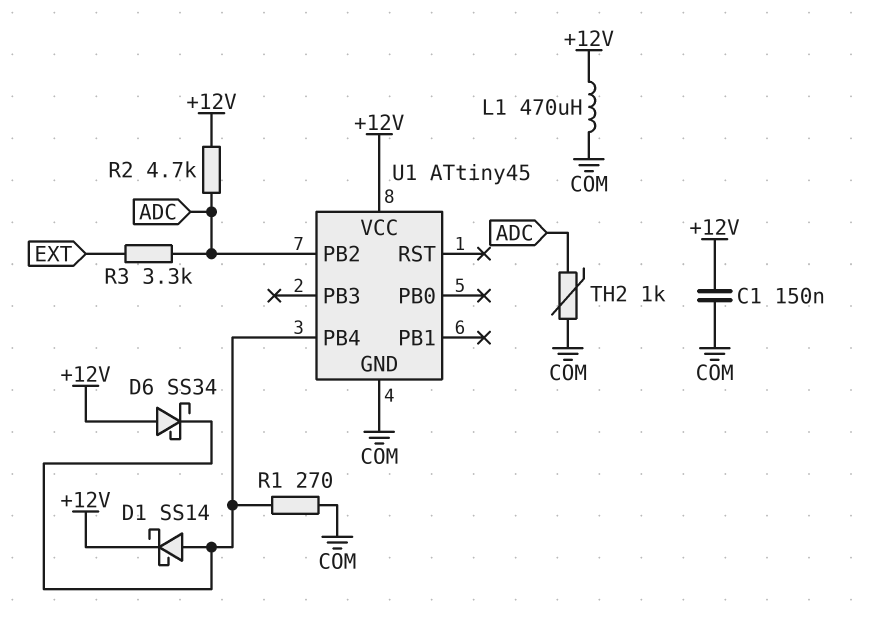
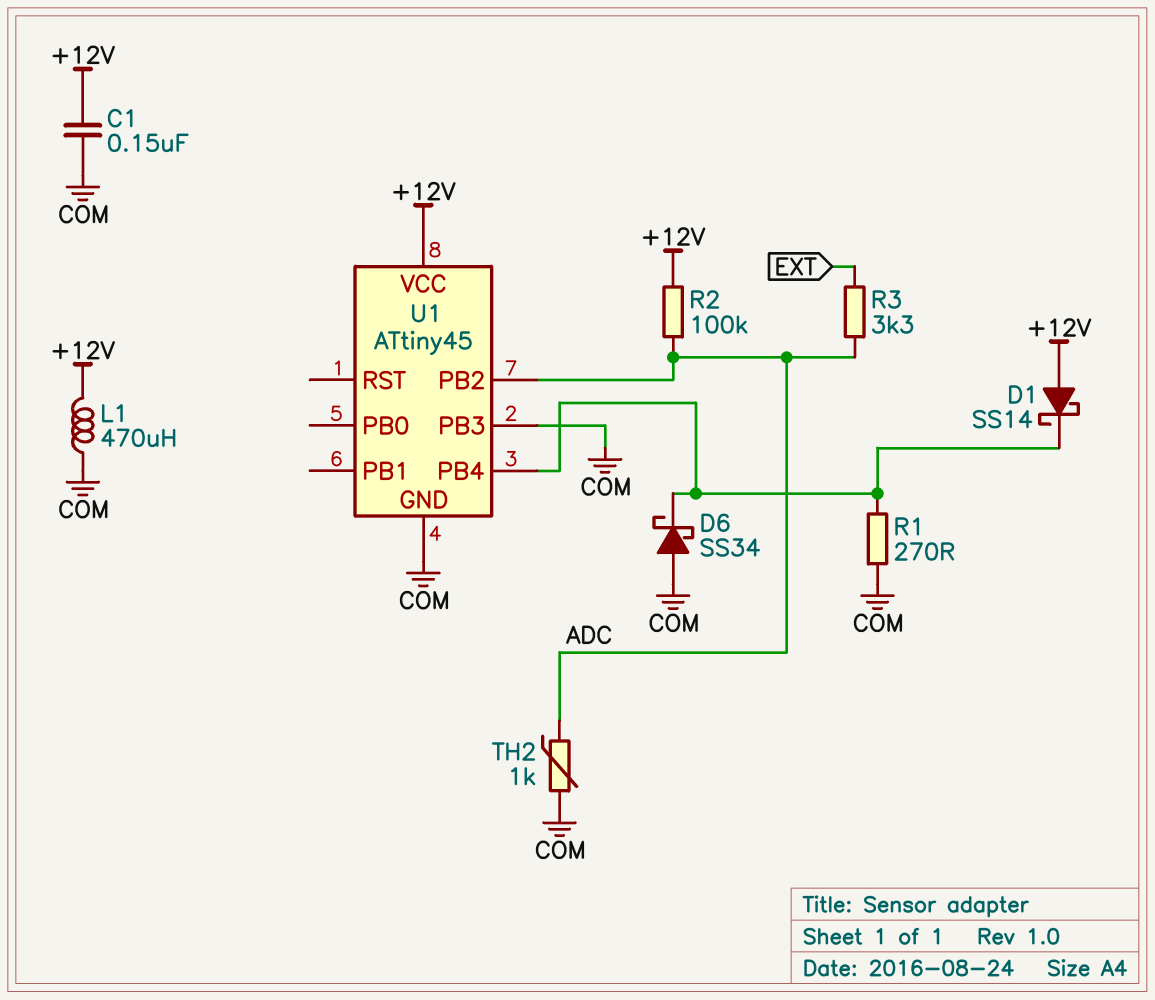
D1: schottky SS14 (A U1/PB4, K +12V) -> schottky SS14 (A +12V, K U1/PB4)
D6: schottky SS34 (A +12V, K U1/PB4) -> schottky SS34 (A COM, K U1/PB4)
R2: 4.7k (+12V, ADC) -> 100k (+12V, ADC)
U1 pin PB3: none -> COM

